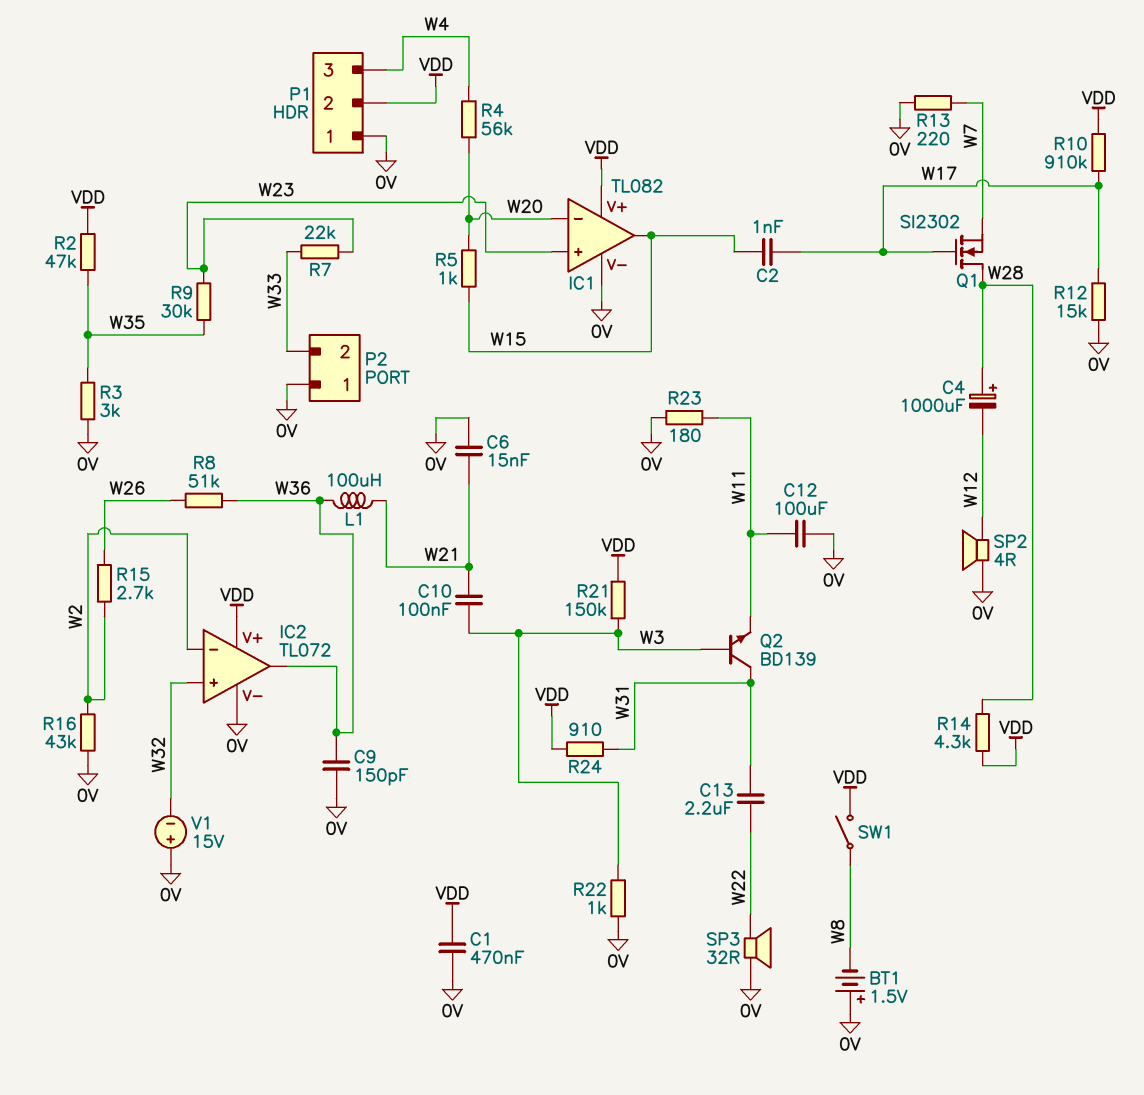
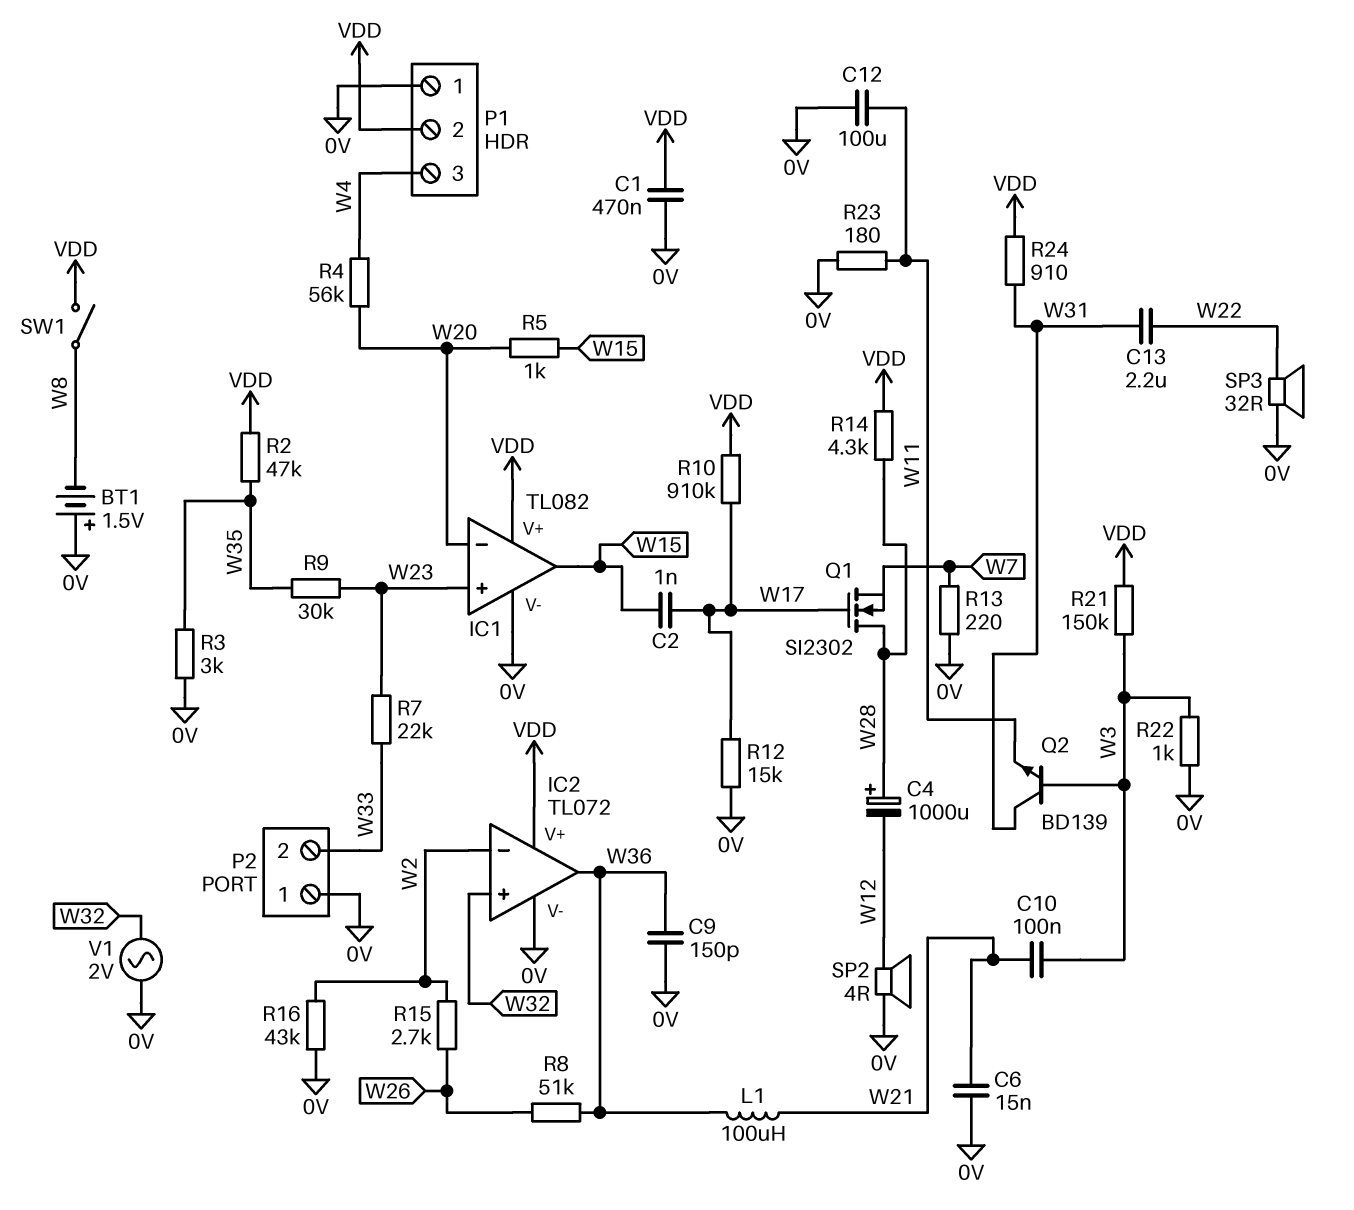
V1: 15V (plus 0V, minus W32) -> AC 2V (0V, W32)

